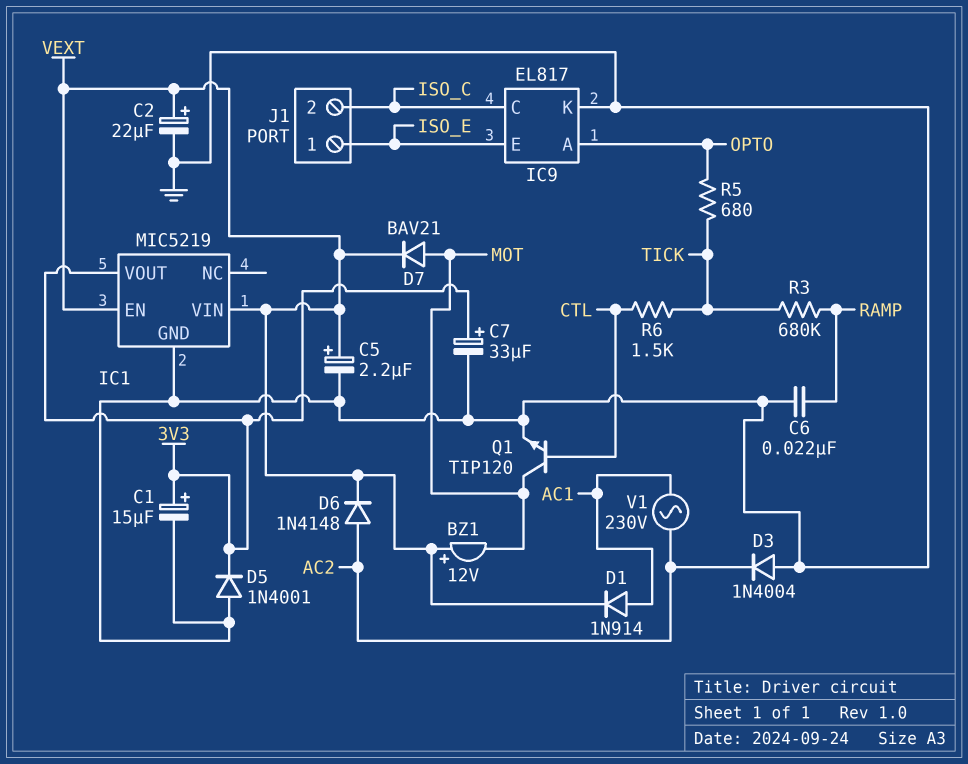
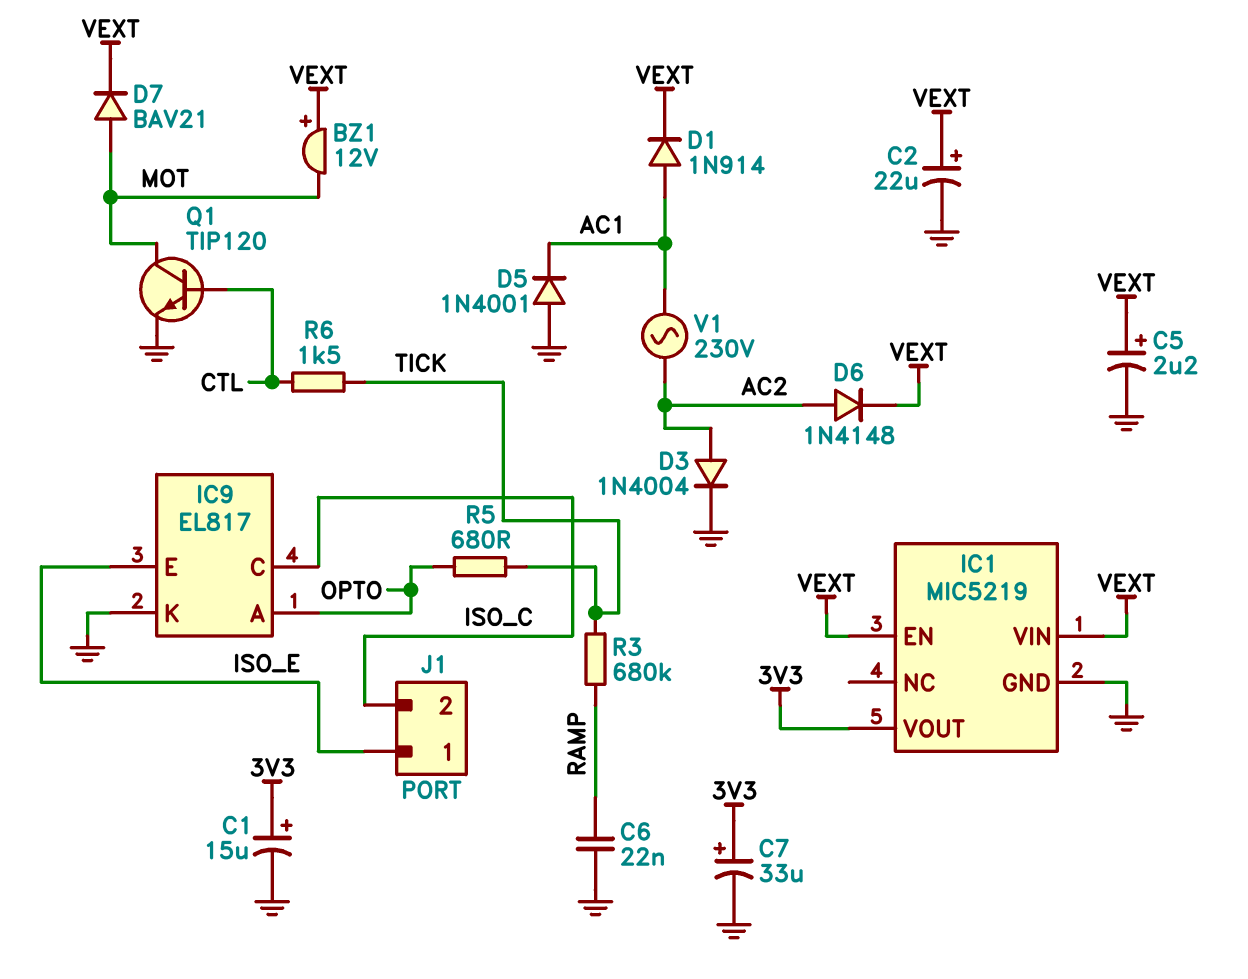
D3: diode 1N4004 (A GND, K AC2) -> diode 1N4004 (A AC2, K GND)
D5: diode 1N4001 (A GND, K 3V3) -> diode 1N4001 (A GND, K AC1)

